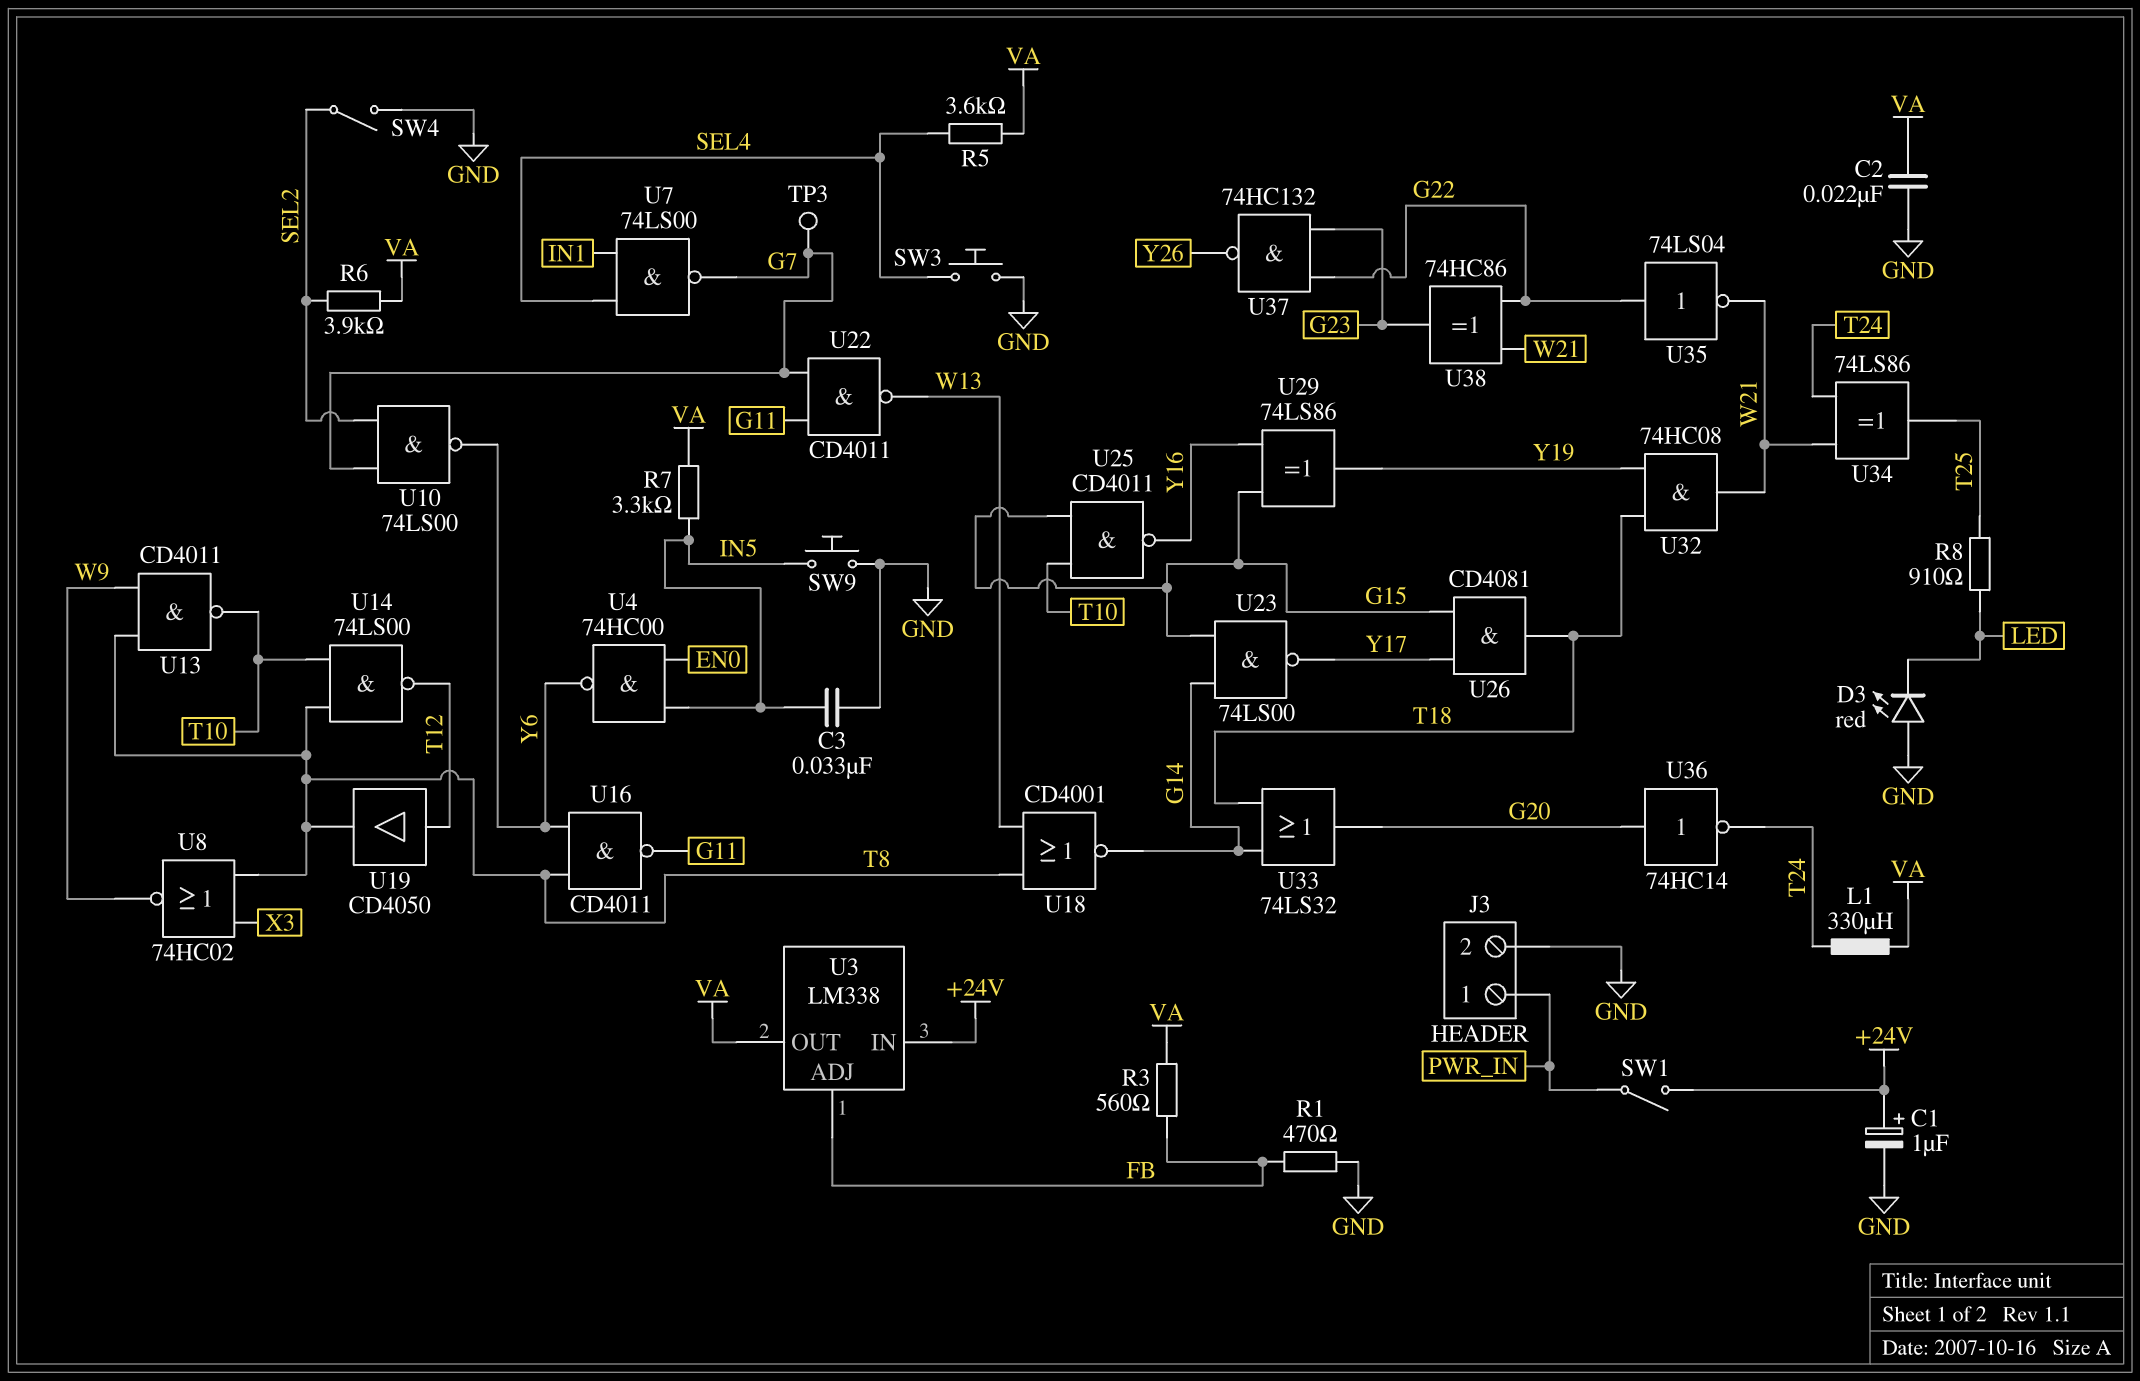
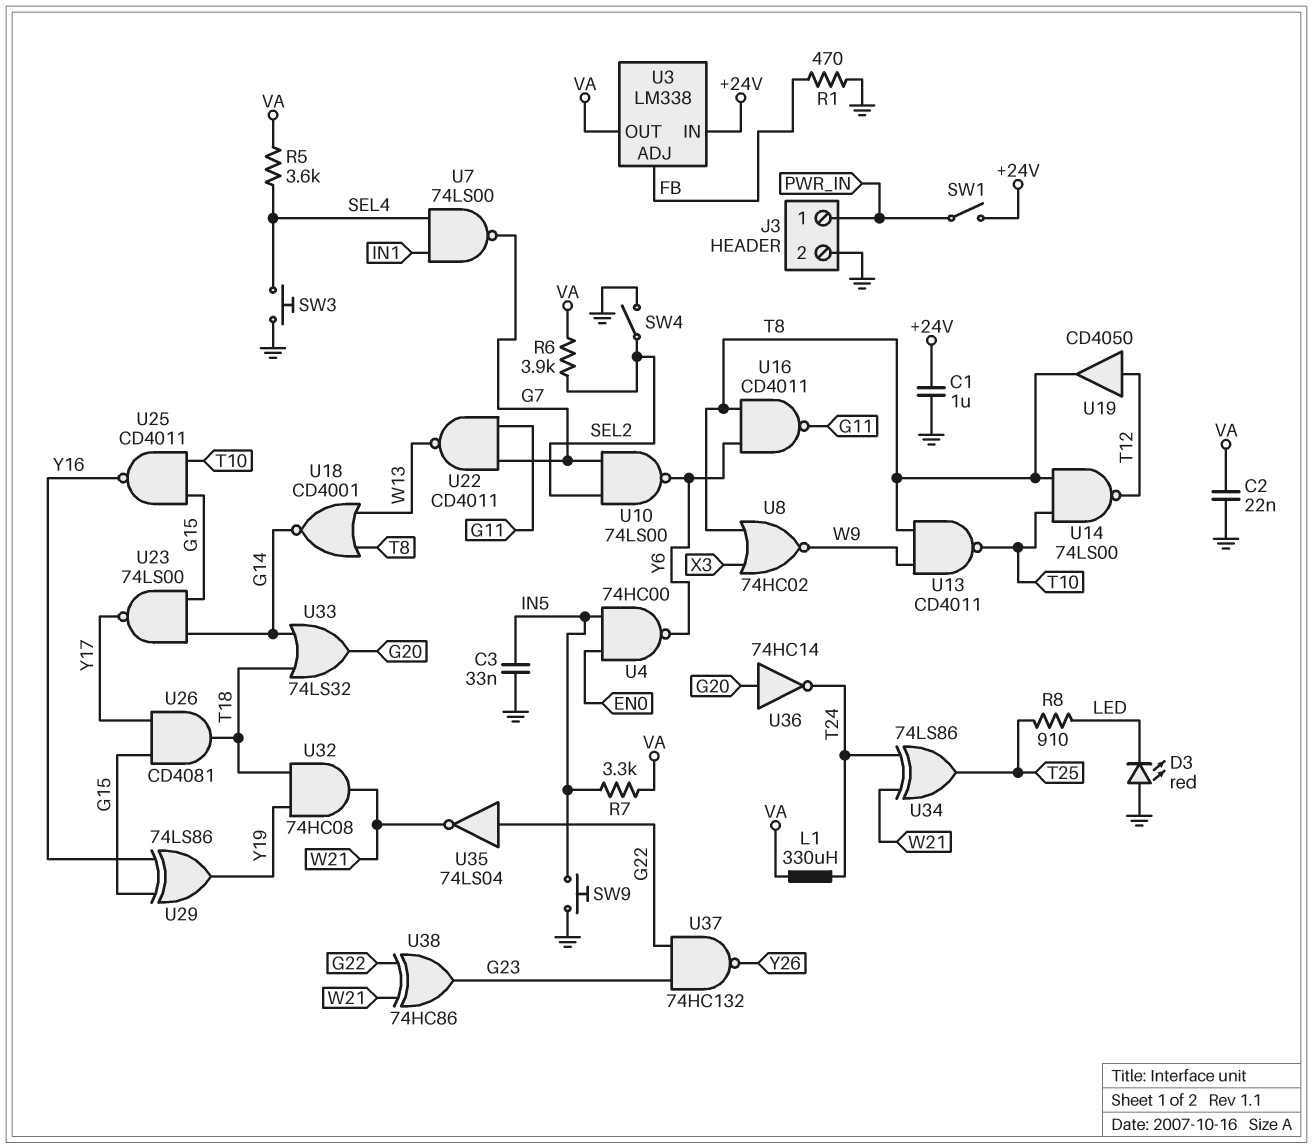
C1: 1uF (plus +24V, minus GND) -> 1uF (+24V, GND)
R3: 560 (FB, VA) -> none
TP3: test point (G7) -> none

